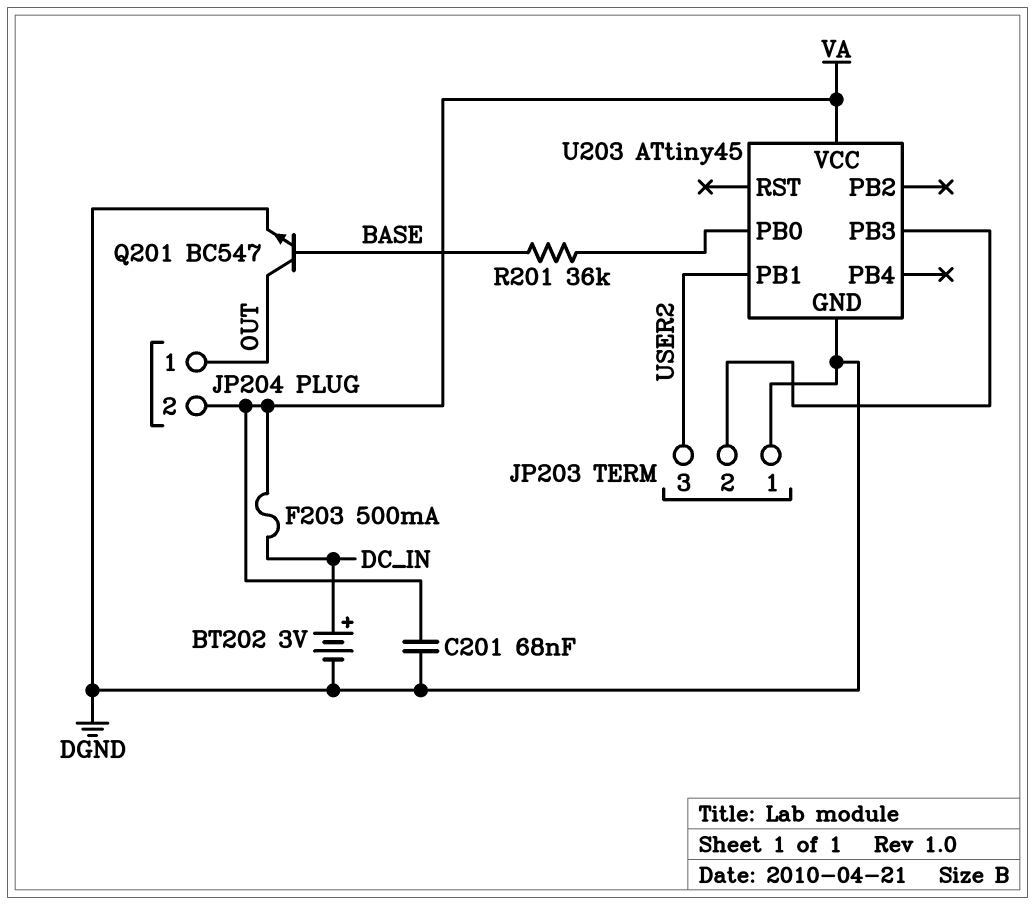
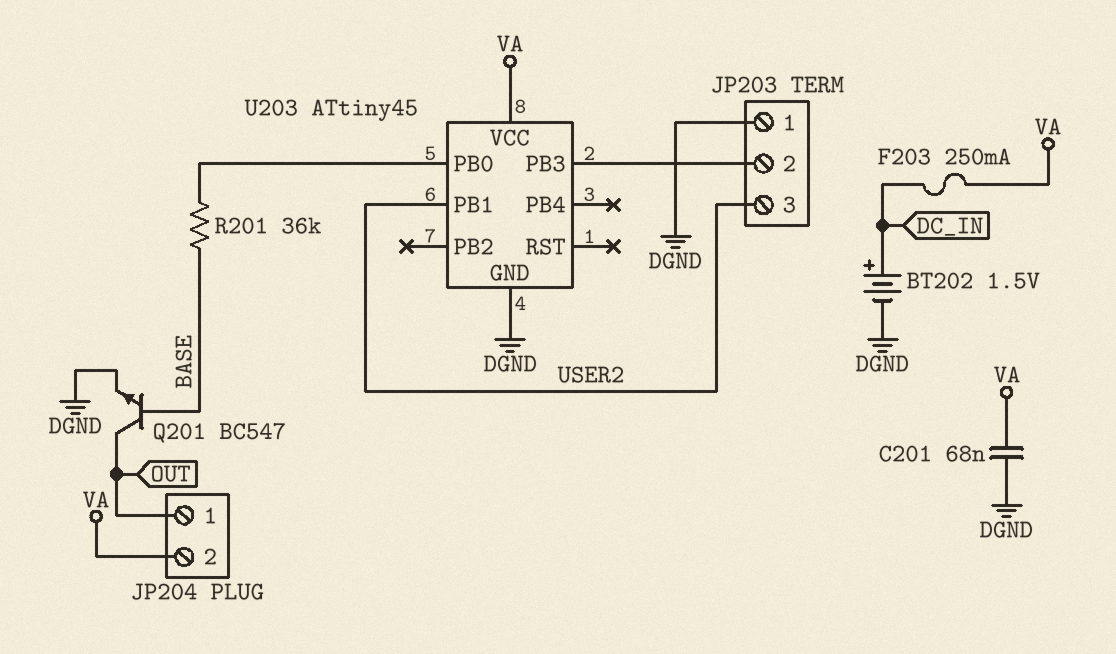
BT202: 3V (plus DC_IN, minus DGND) -> 1.5V (plus DC_IN, minus DGND)
F203: 500mA (DC_IN, VA) -> 250mA (DC_IN, VA)

